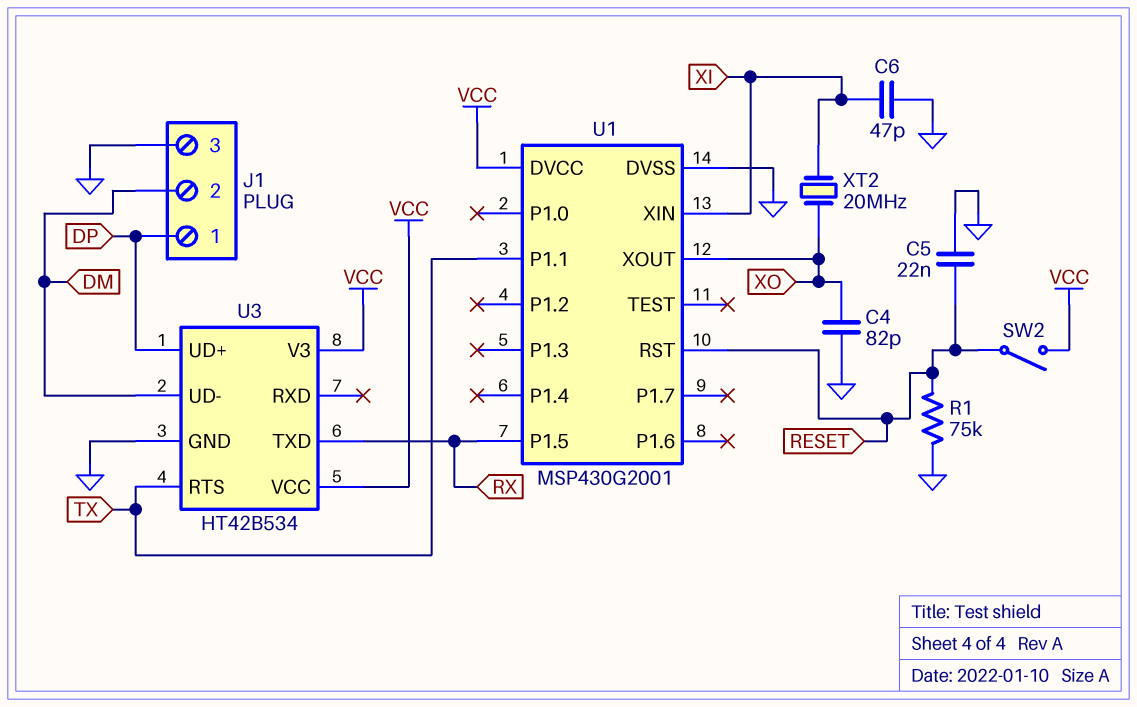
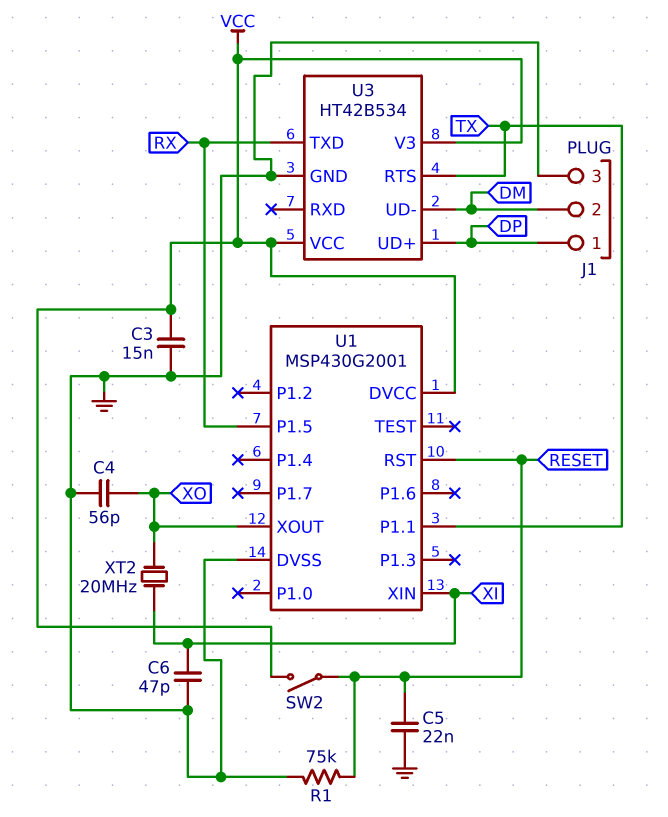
C3: none -> 15nF (GND, VCC)
C4: 82pF (GND, XO) -> 56pF (GND, XO)

